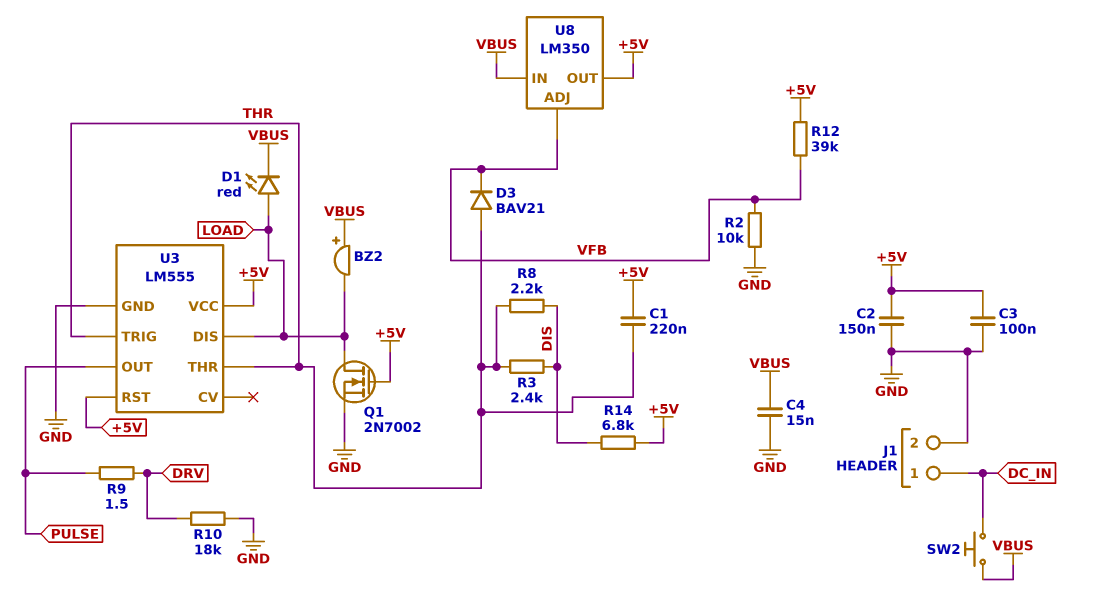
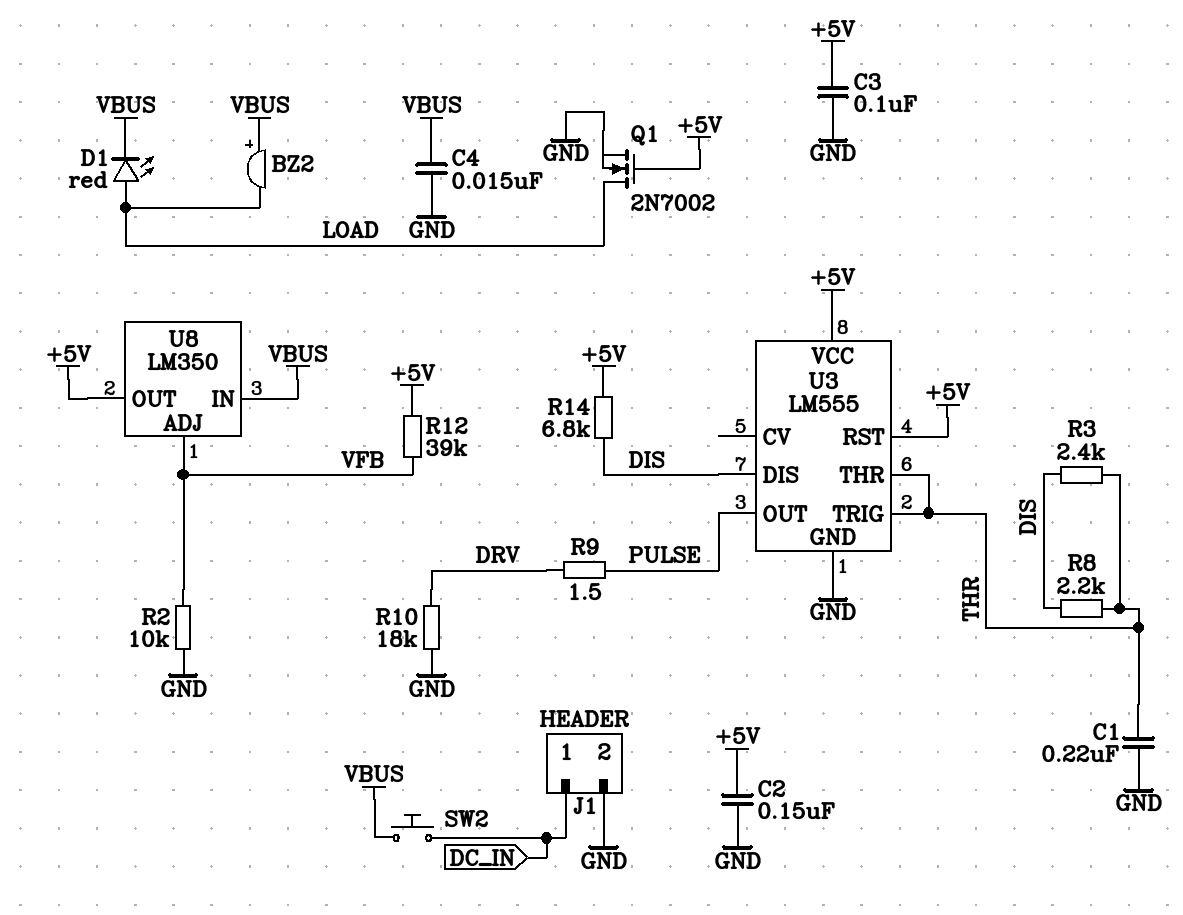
C1: 220nF (+5V, THR) -> 220nF (GND, THR)
D3: diode BAV21 (A THR, K VFB) -> none
U3 pin DIS: LOAD -> DIS

